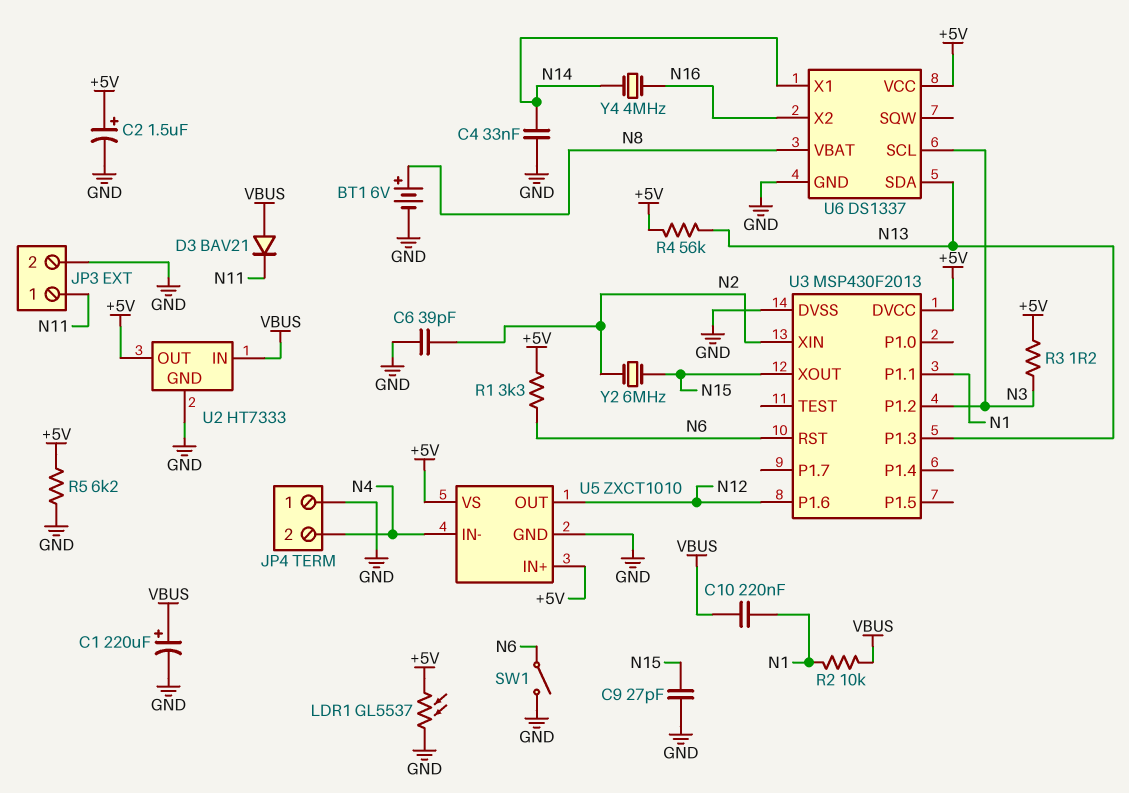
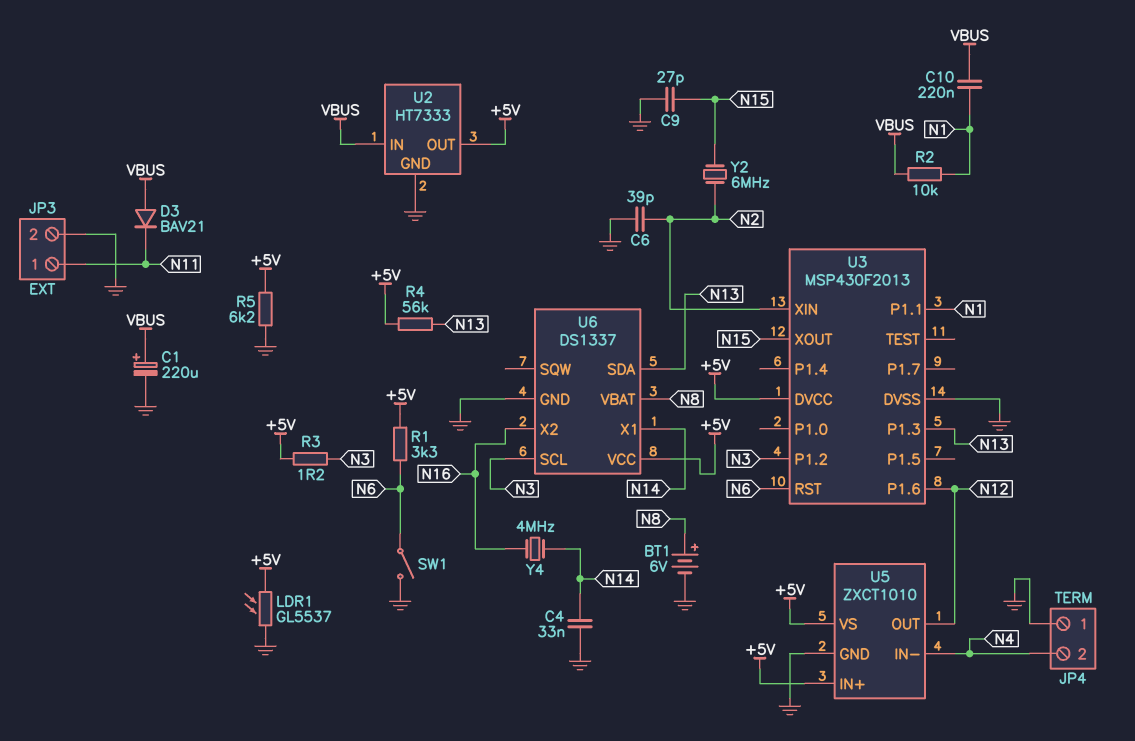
C2: 1.5uF (plus +5V, minus GND) -> none

